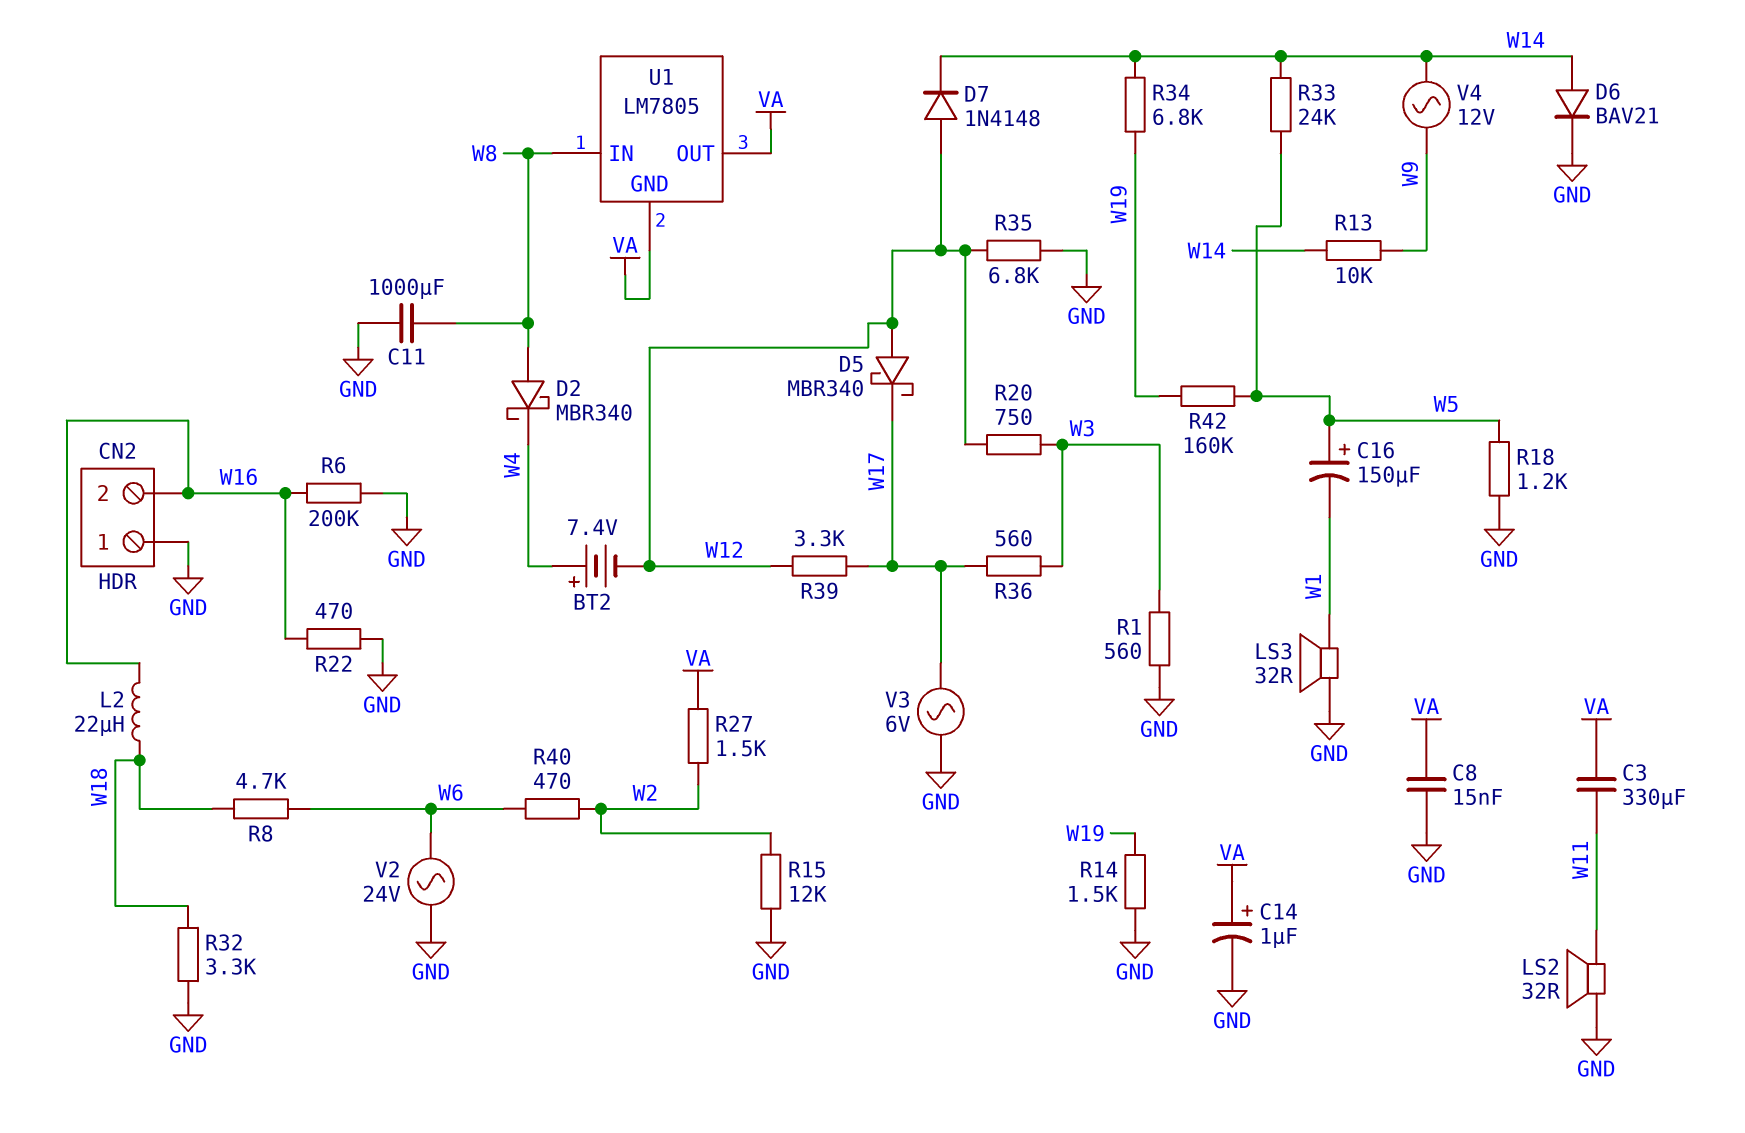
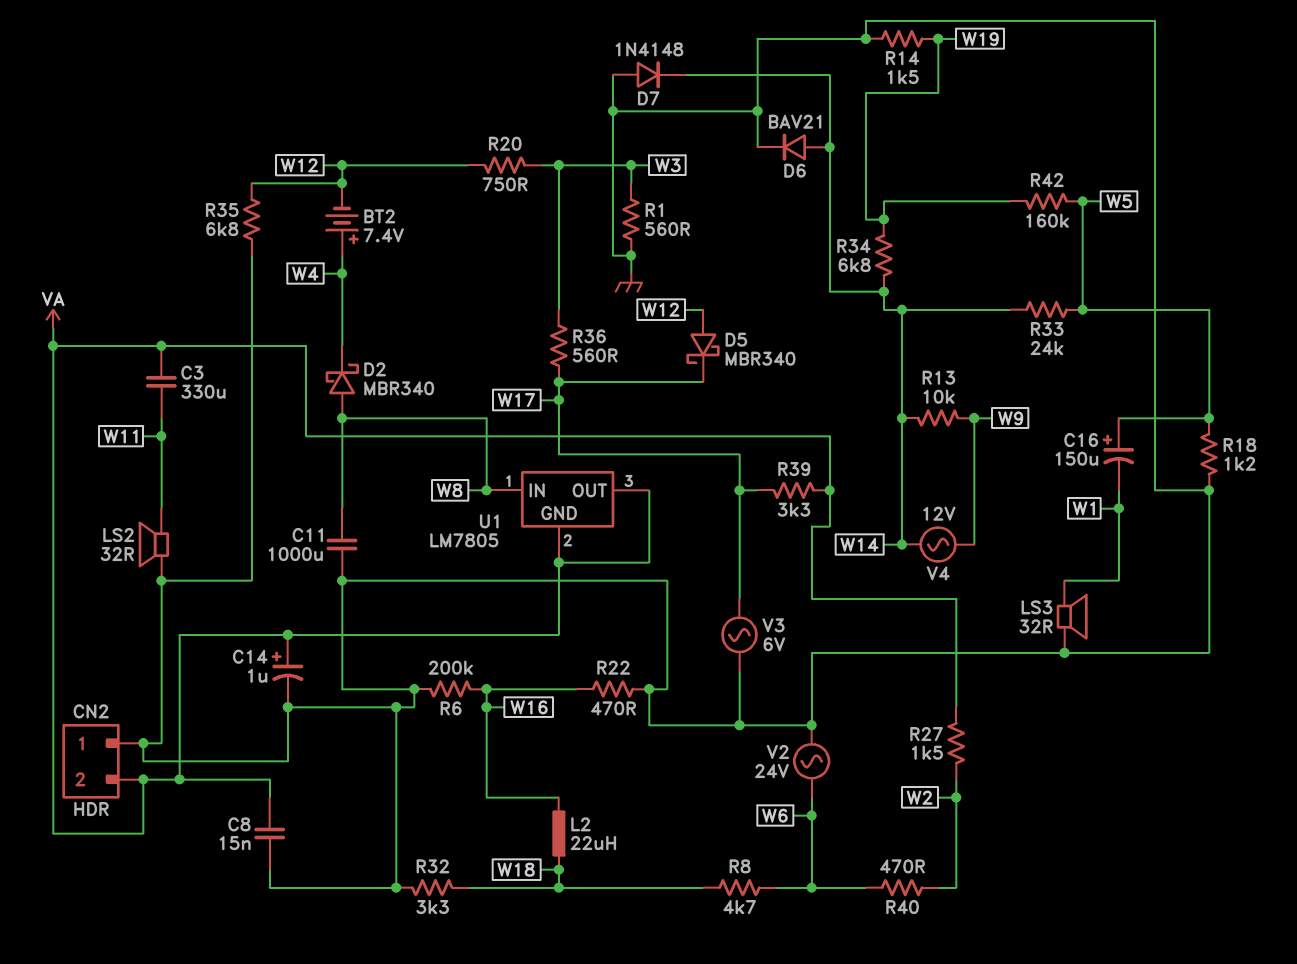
CN2 pin 2: W16 -> VA
D7: diode 1N4148 (A W12, K W14) -> diode 1N4148 (A GND, K W14)
R15: 12k (GND, W2) -> none
R39: 3.3k (W12, W17) -> 3.3k (VA, W17)

